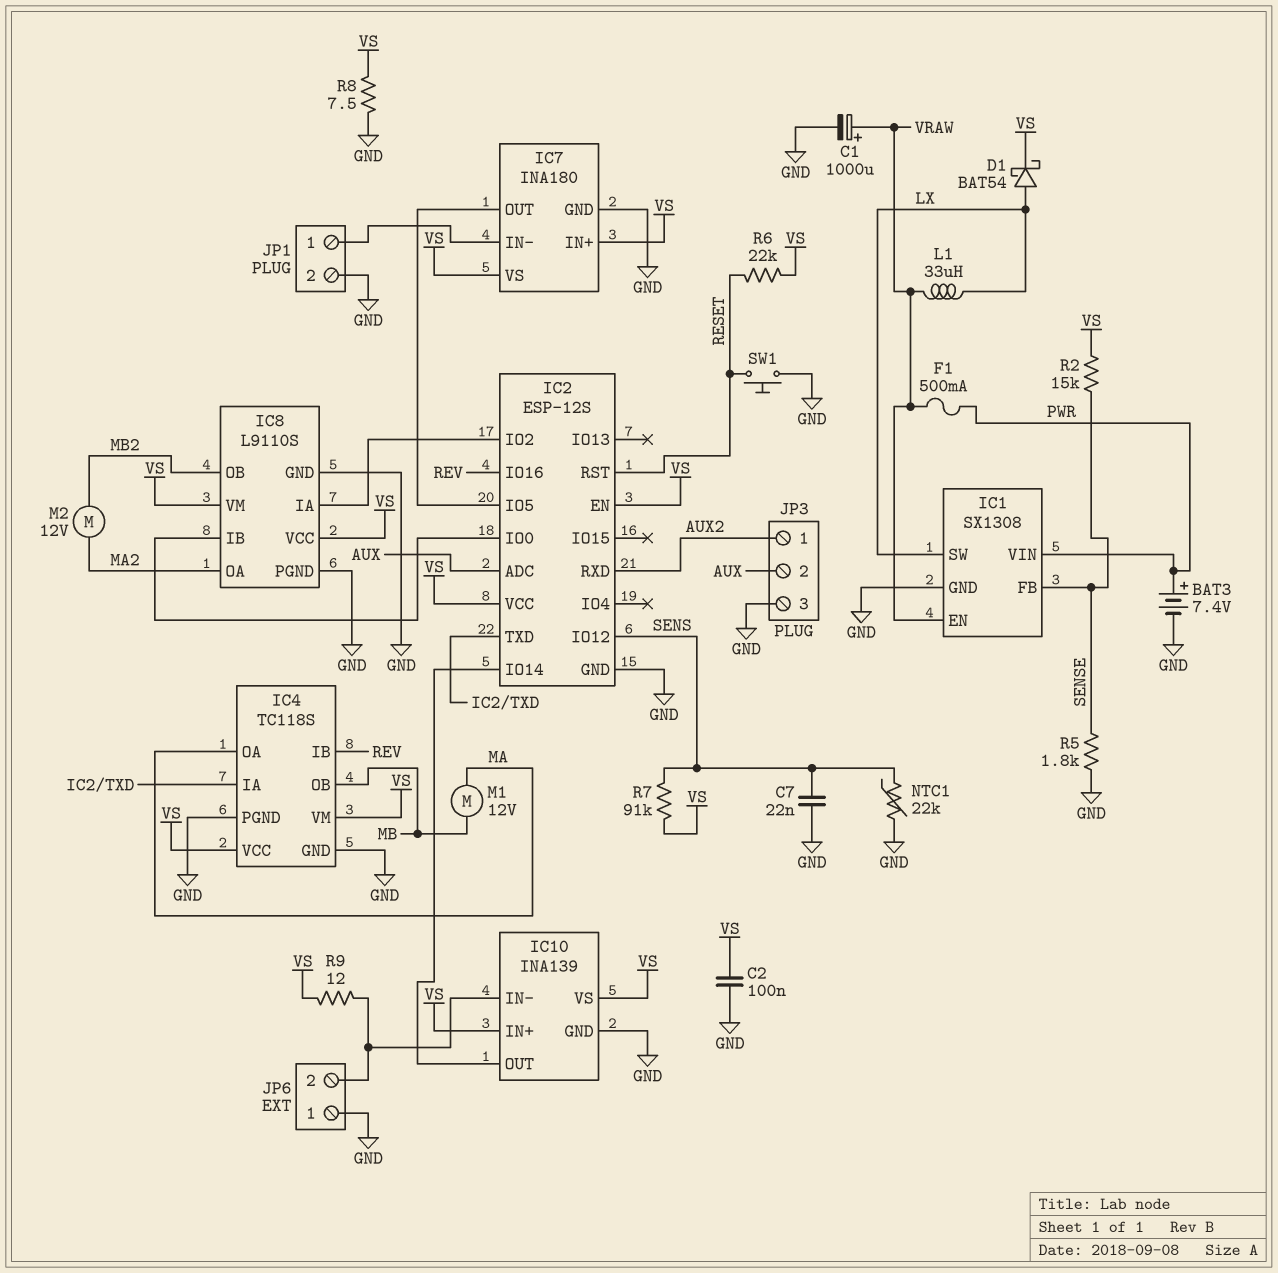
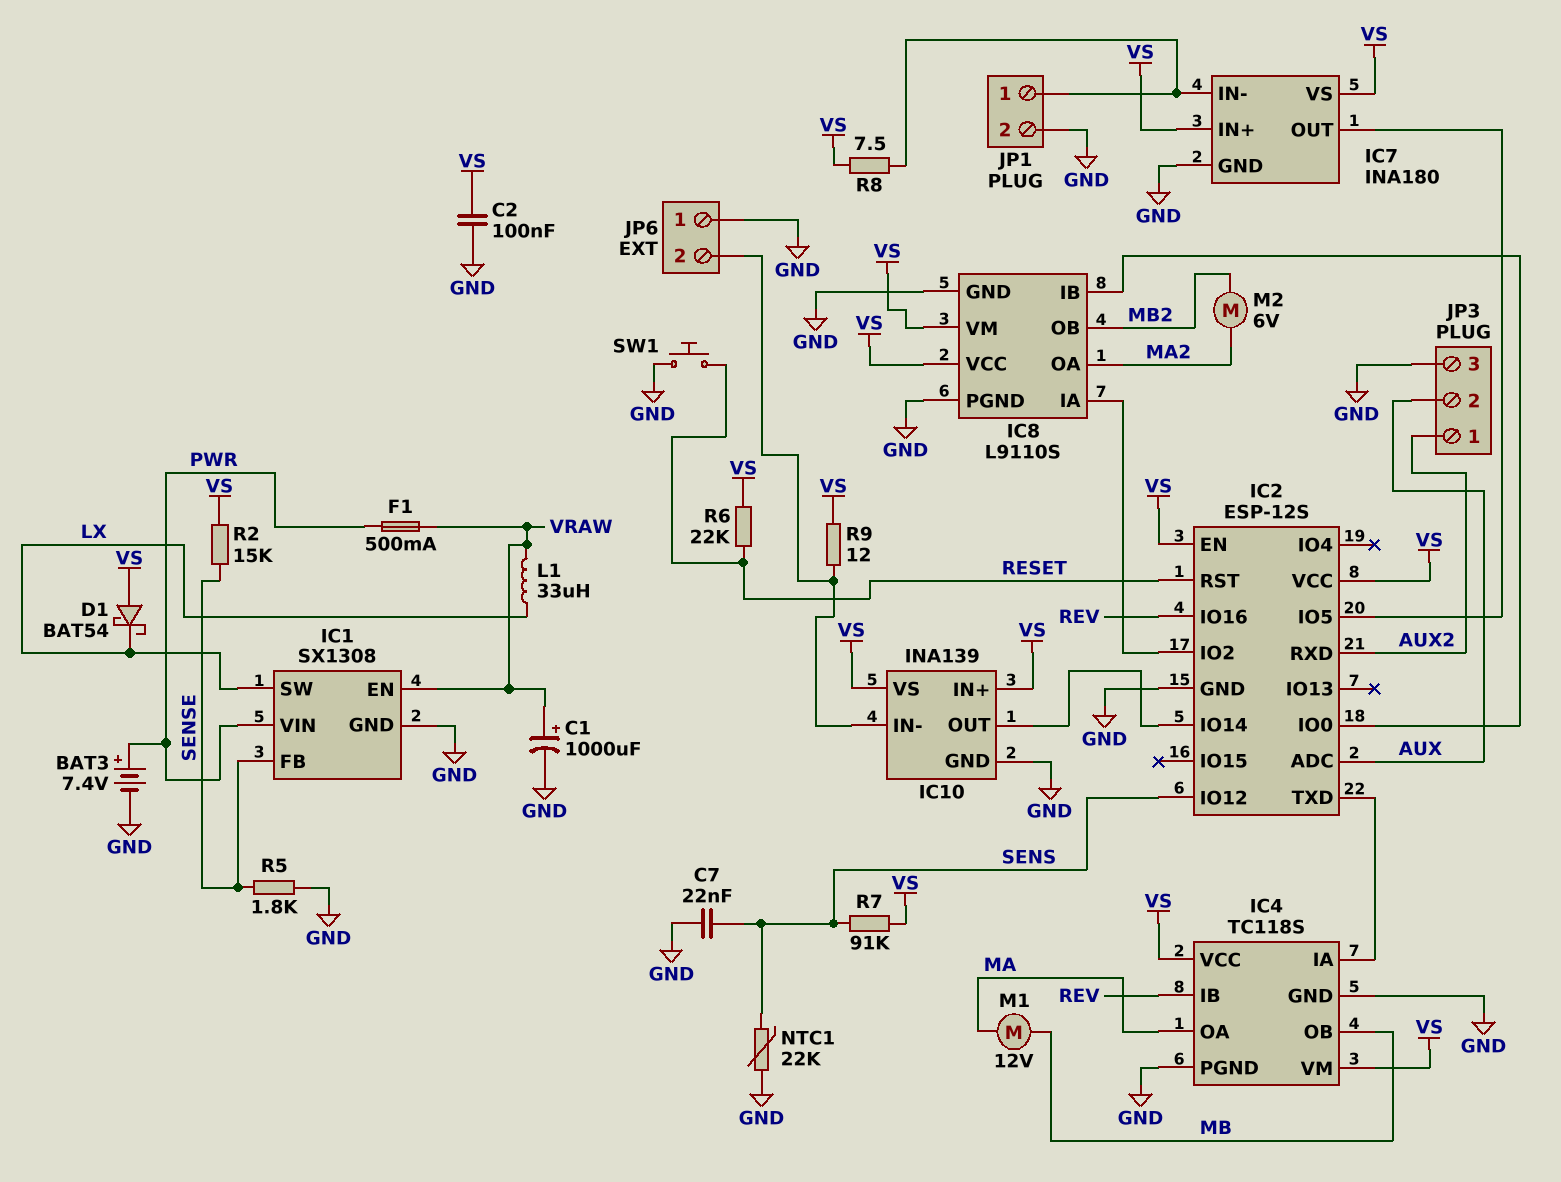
D1: schottky BAT54 (A LX, K VS) -> schottky BAT54 (A VS, K LX)
M2: motor 12V (MA2, MB2) -> motor 6V (MA2, MB2)
R8: 7.5 (GND, VS) -> 7.5 (IC7/IN-, VS)

